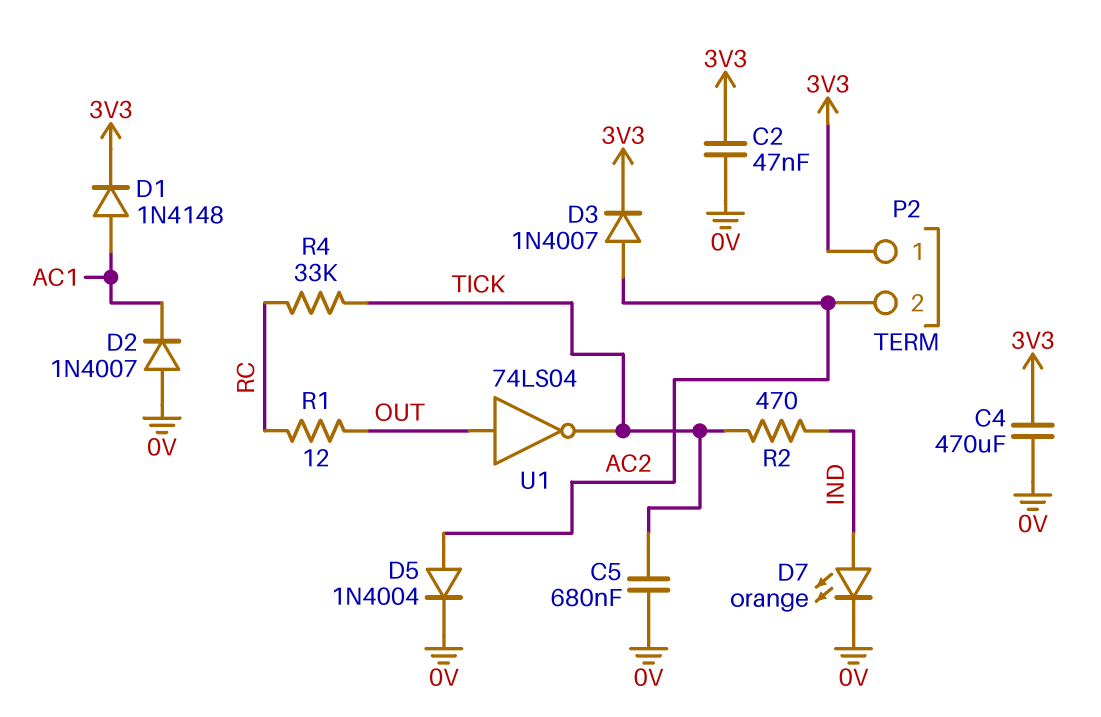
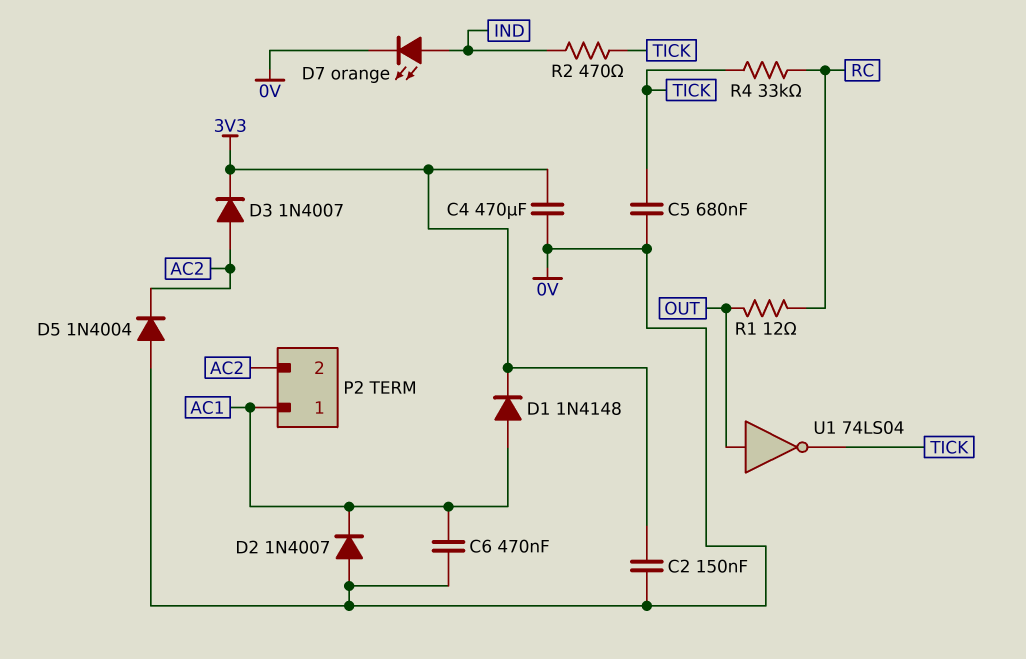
C2: 47nF (0V, 3V3) -> 150nF (0V, 3V3)
C6: none -> 470nF (0V, AC1)
D5: diode 1N4004 (A AC2, K 0V) -> diode 1N4004 (A 0V, K AC2)
P2 pin 1: 3V3 -> AC1

